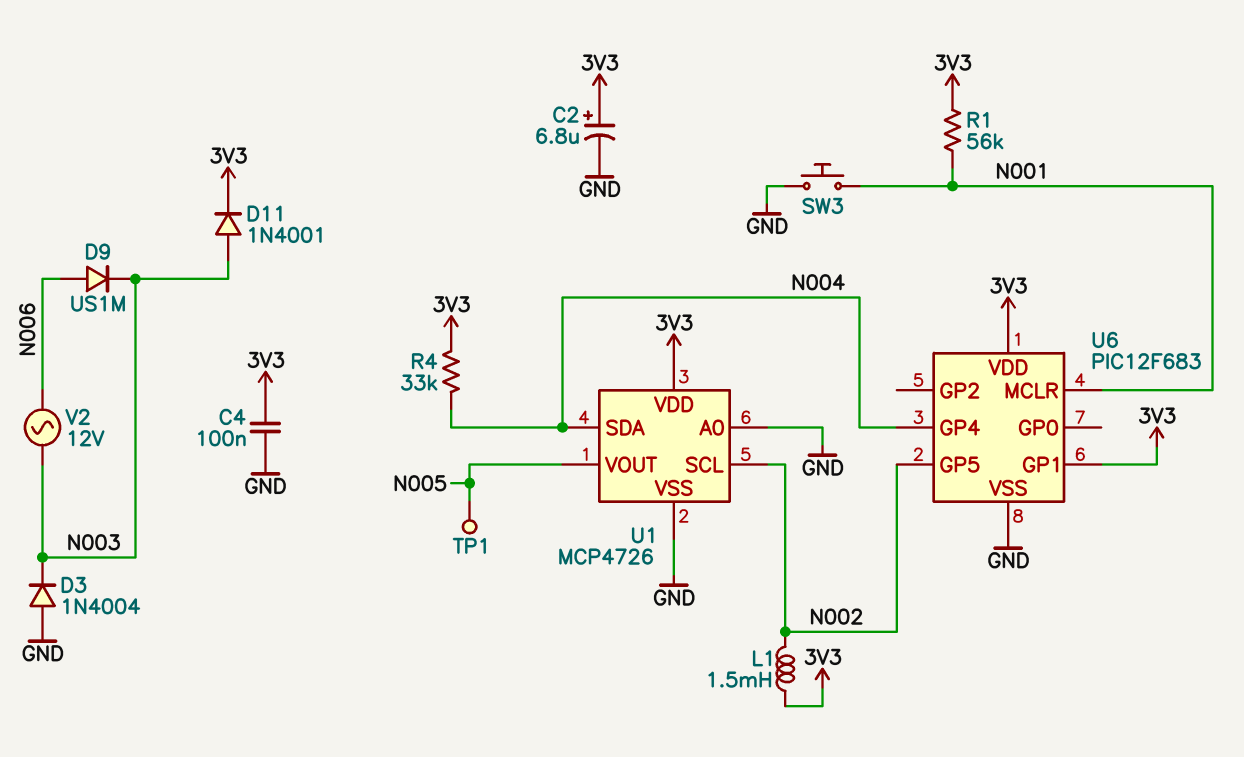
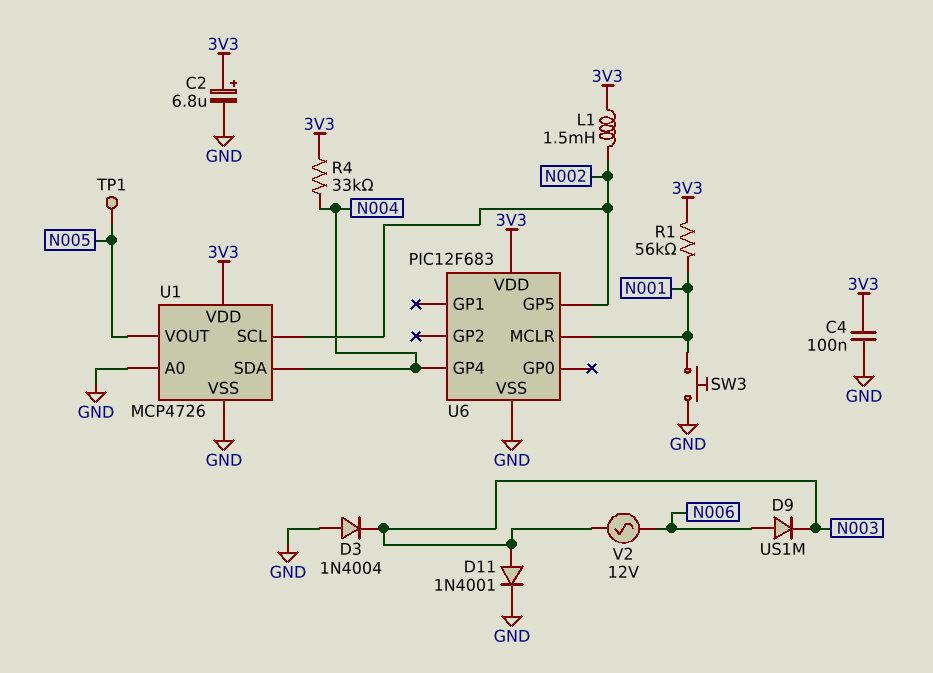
D11: diode 1N4001 (A N003, K 3V3) -> diode 1N4001 (A N003, K GND)
U6 pin GP1: 3V3 -> none

